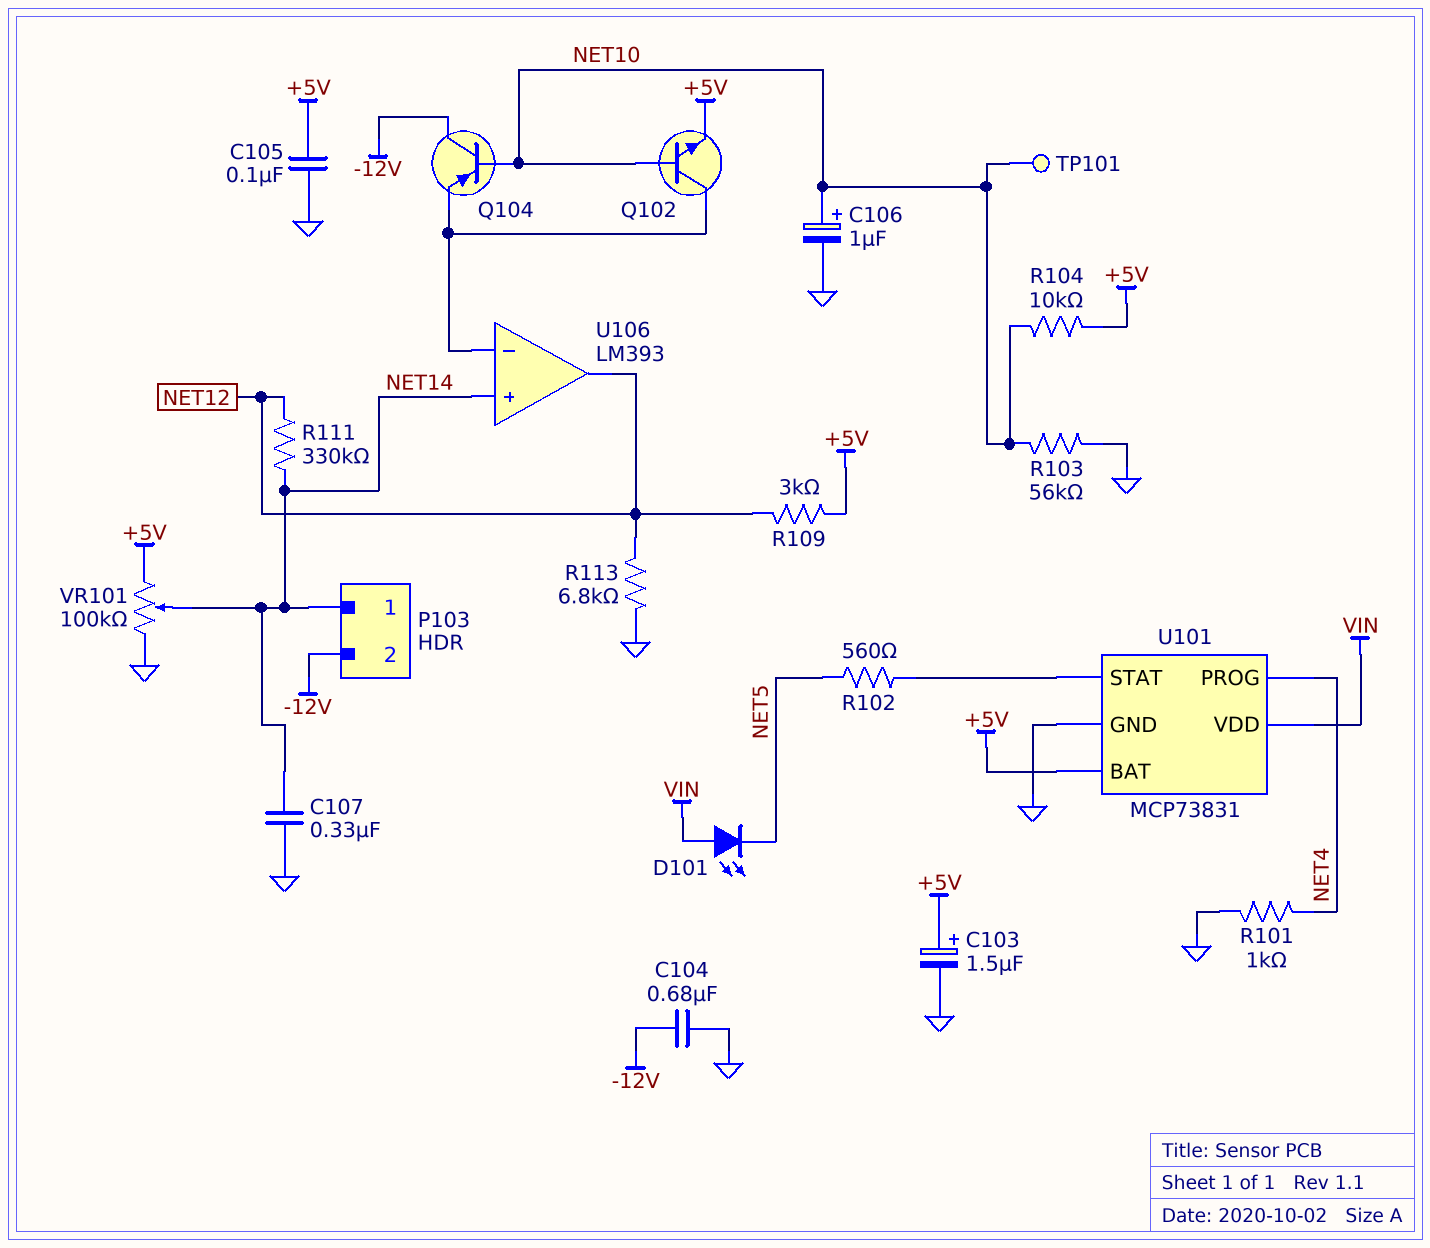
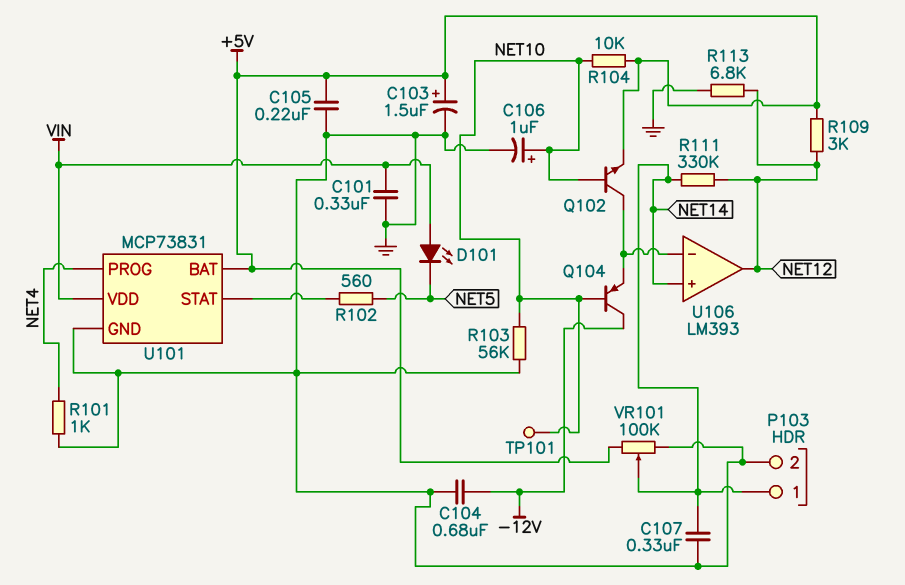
C101: none -> 330nF (GND, VIN)
C105: 100nF (+5V, GND) -> 220nF (+5V, GND)
P103 pin 2: -12V -> GND

